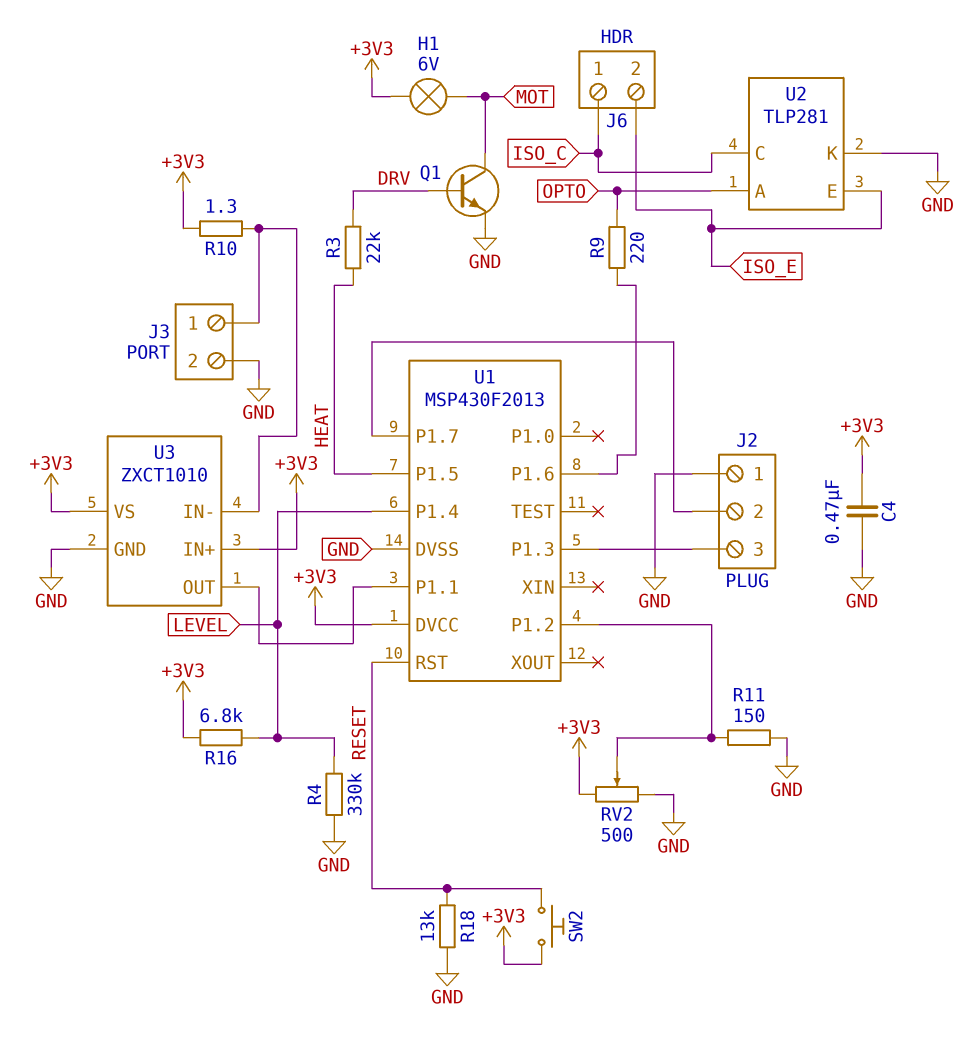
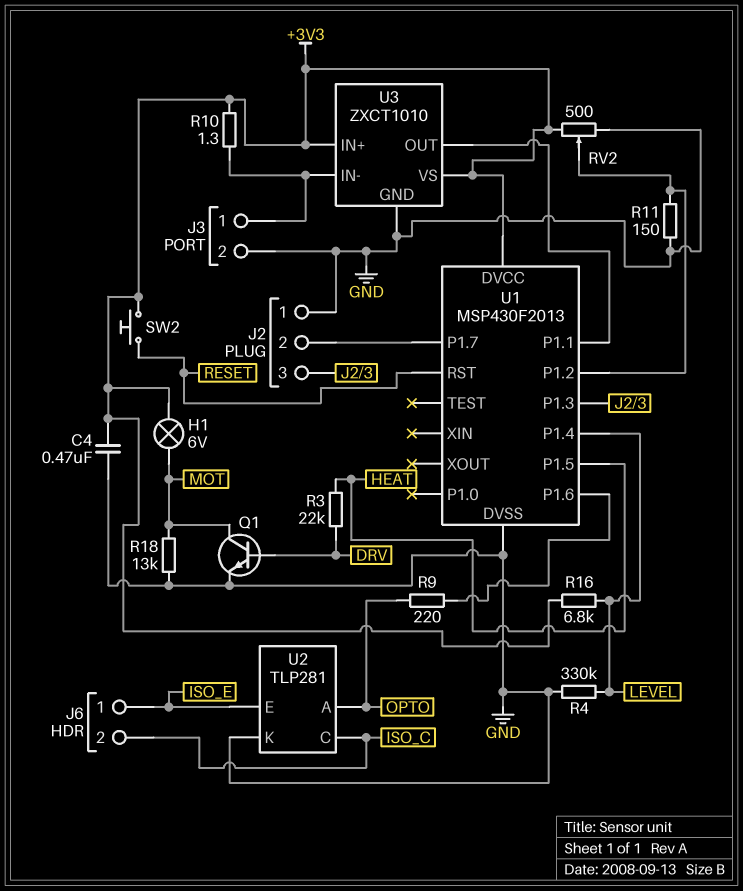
J6 pin 1: ISO_C -> ISO_E
J6 pin 2: ISO_E -> ISO_C
R18: 13k (GND, RESET) -> 13k (GND, MOT)

